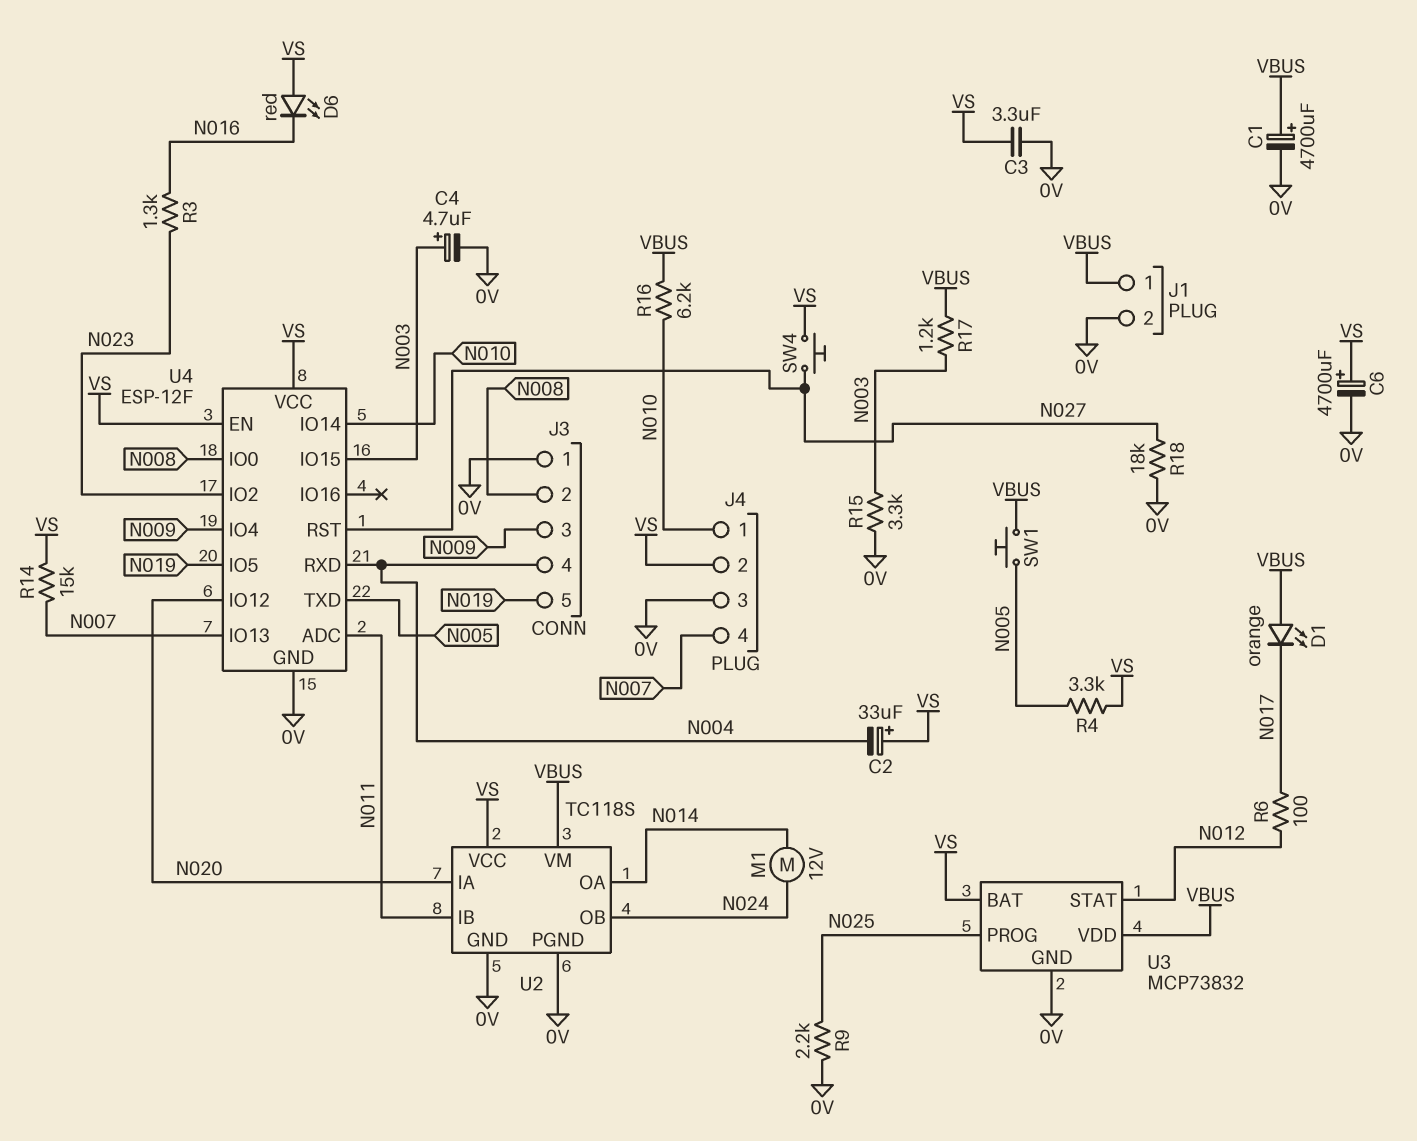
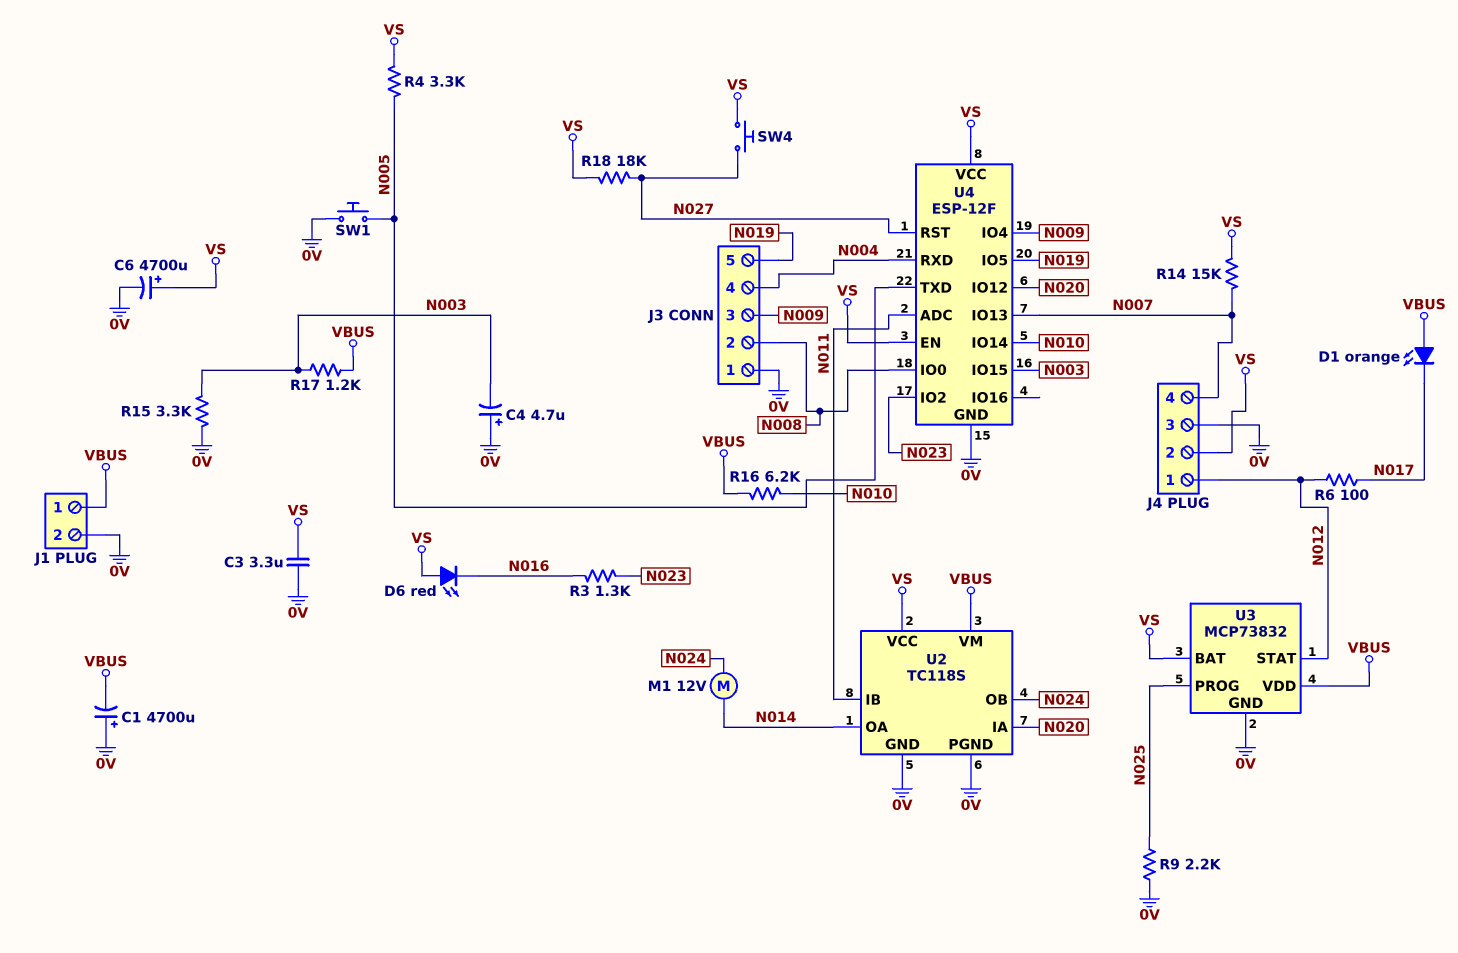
C1: 4700uF (plus VBUS, minus 0V) -> 4700uF (plus 0V, minus VBUS)
C2: 33uF (plus VS, minus N004) -> none
C4: 4.7uF (plus N003, minus 0V) -> 4.7uF (plus 0V, minus N003)
J4 pin 1: N010 -> N012
R18: 18k (0V, N027) -> 18k (N027, VS)
SW1: button (N005, VBUS) -> button (0V, N005)

